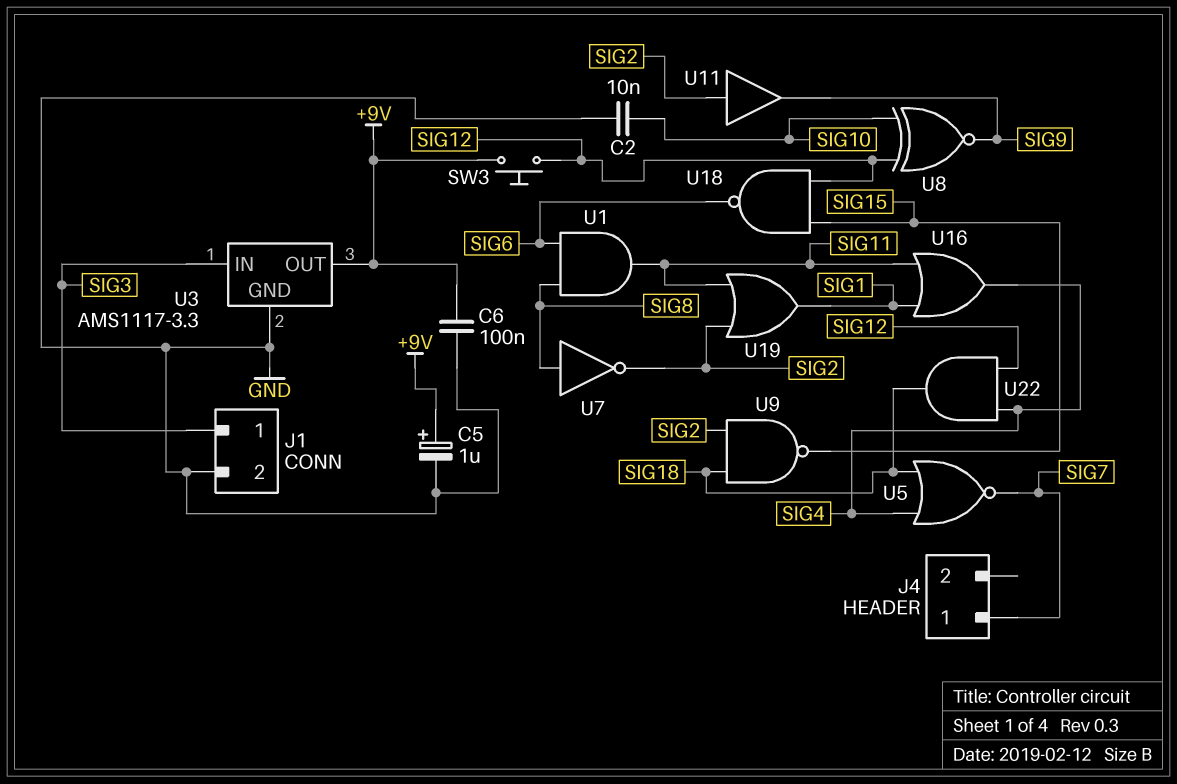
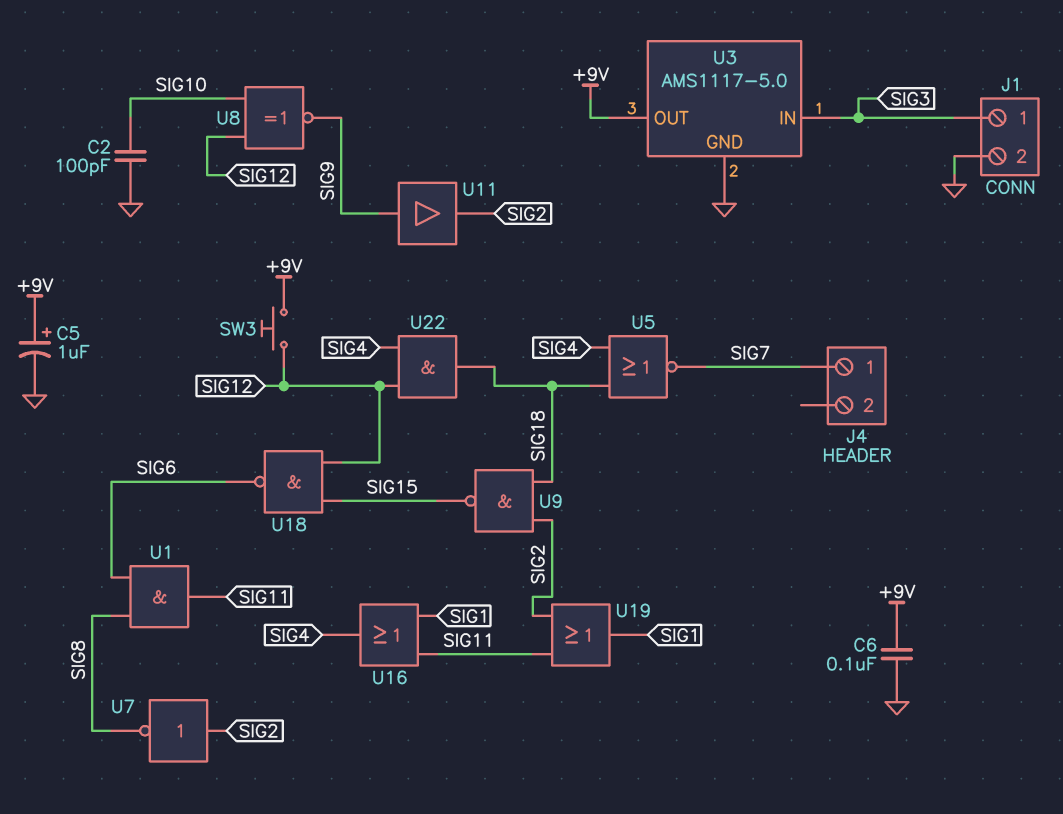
C2: 10nF (GND, SIG10) -> 100pF (GND, SIG10)
U3: AMS1117-3.3 -> AMS1117-5.0
U7: NOT (in SIG8, out SIG2) -> NOT (in SIG2, out SIG8)
U11: buffer (in SIG2, out SIG9) -> buffer (in SIG9, out SIG2)

